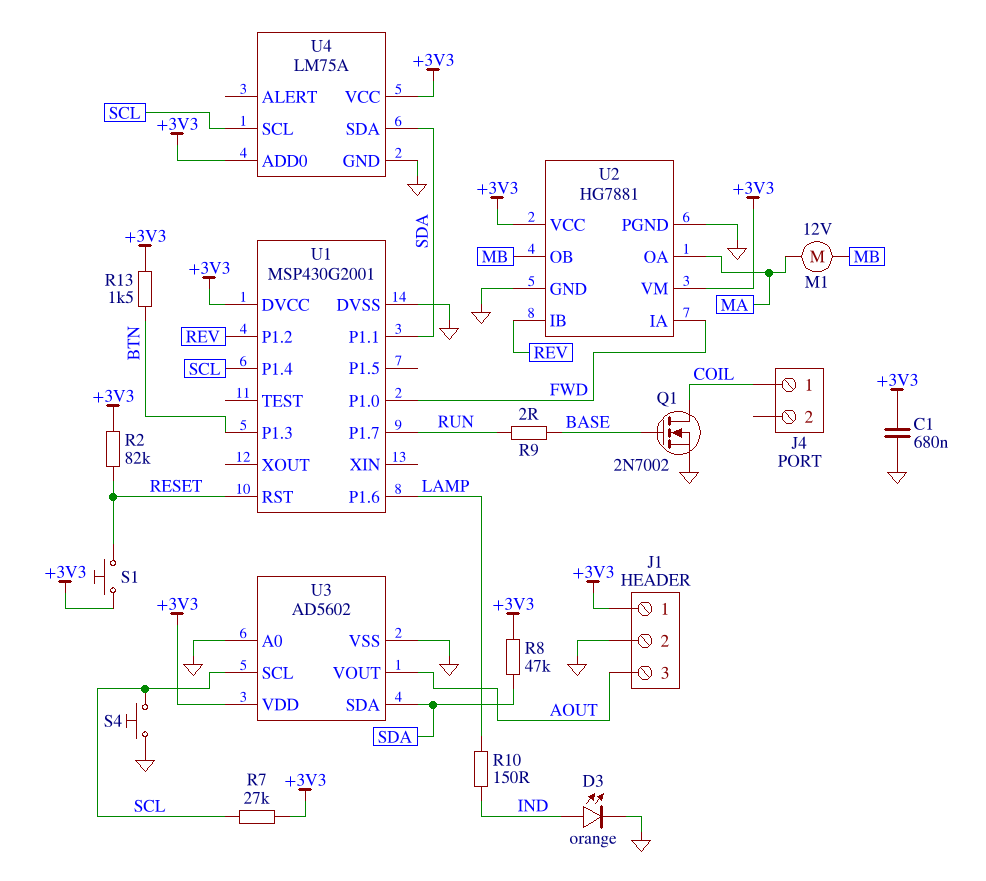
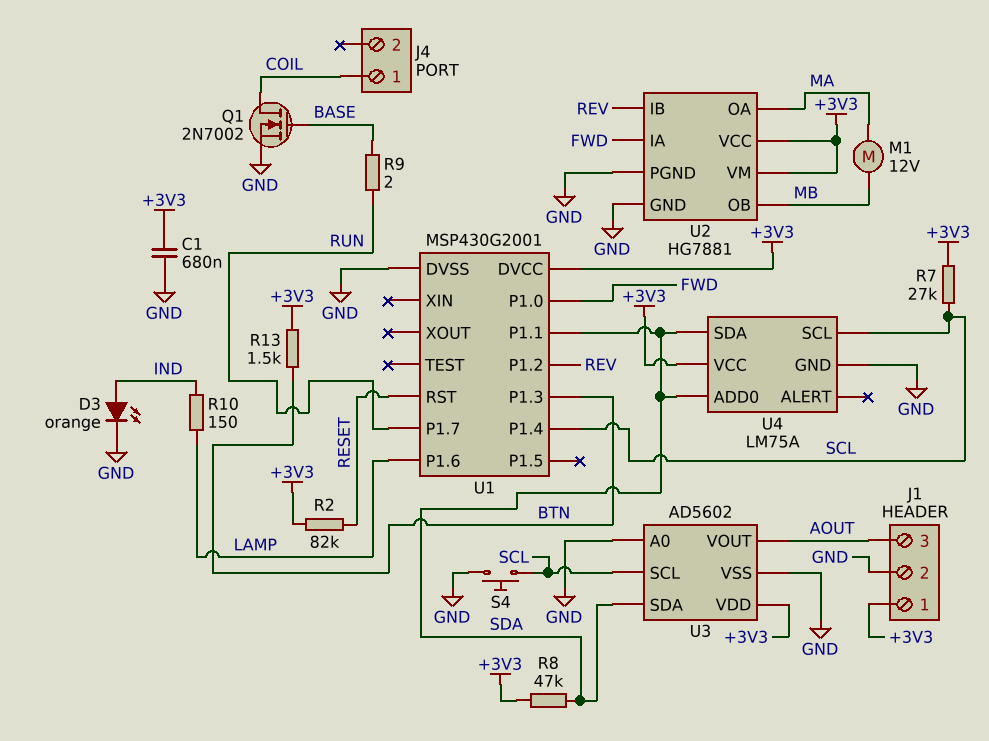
S1: button (+3V3, RESET) -> none
U4 pin ADD0: +3V3 -> SDA

